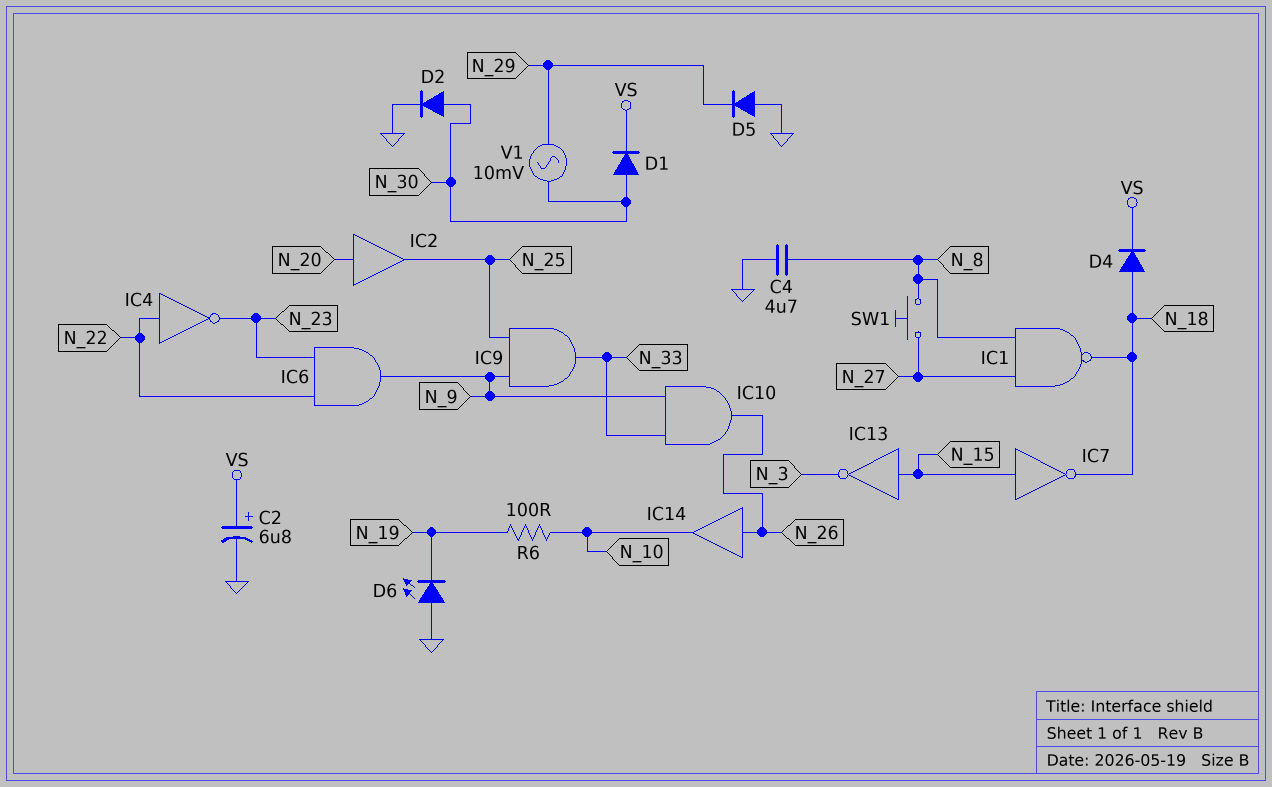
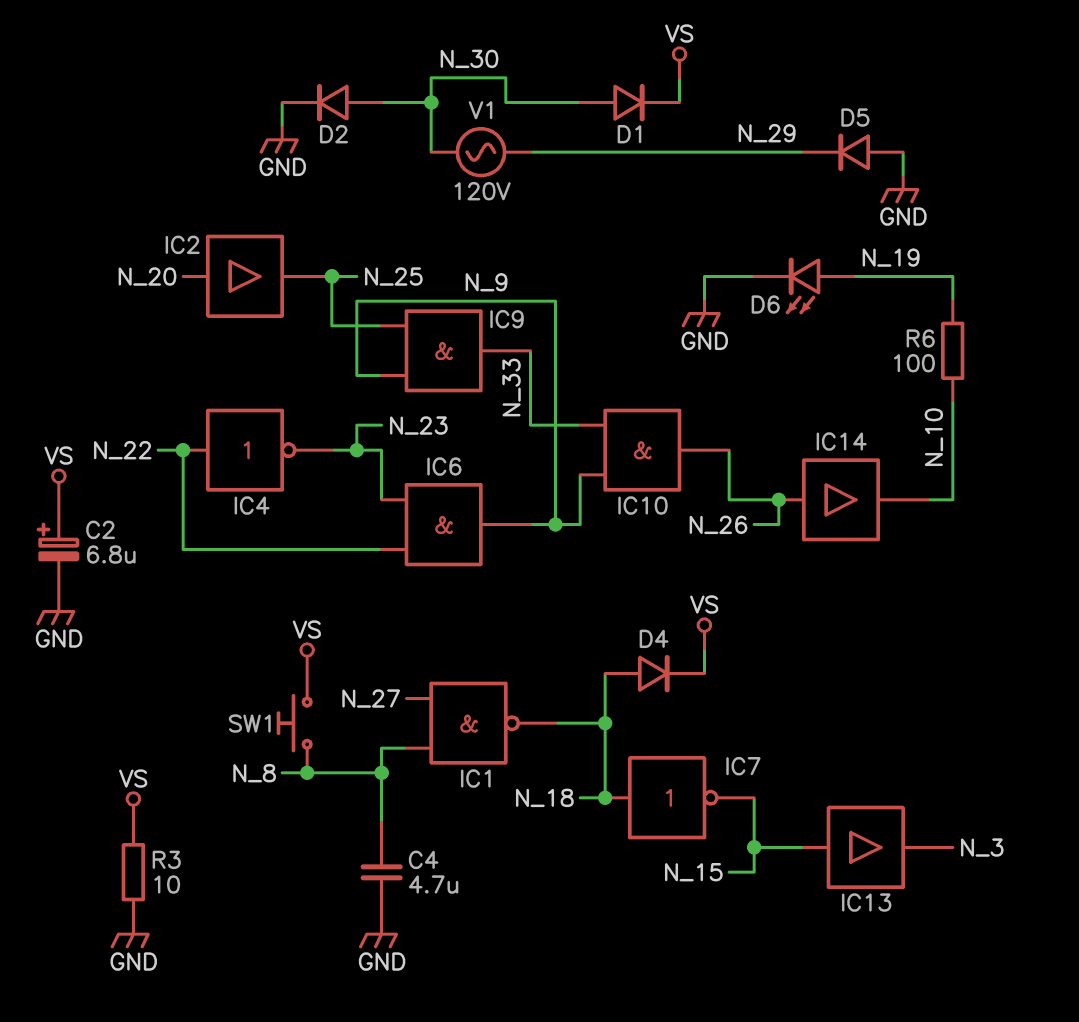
D6: LED (A GND, K N_19) -> LED (A N_19, K GND)
IC7: NOT (in N_15, out N_18) -> NOT (in N_18, out N_15)
IC13: NOT (in N_15, out N_3) -> buffer (in N_15, out N_3)
R3: none -> 10 (GND, VS)
SW1: button (N_8, N_27) -> button (N_8, VS)
V1: AC 10mV (N_29, N_30) -> AC 120V (N_29, N_30)

